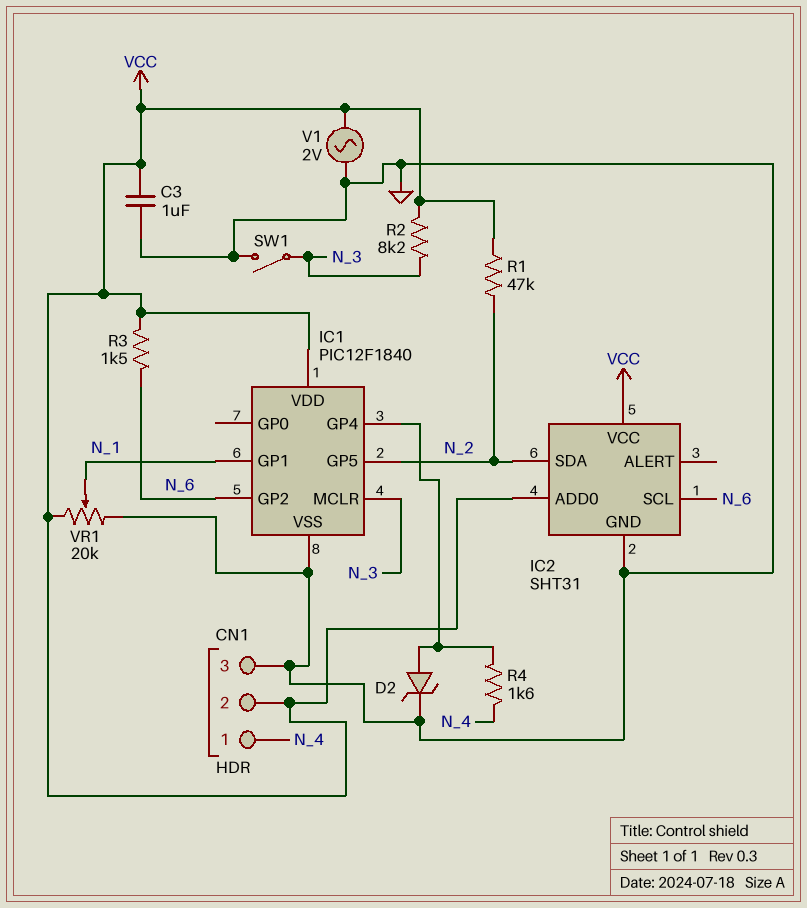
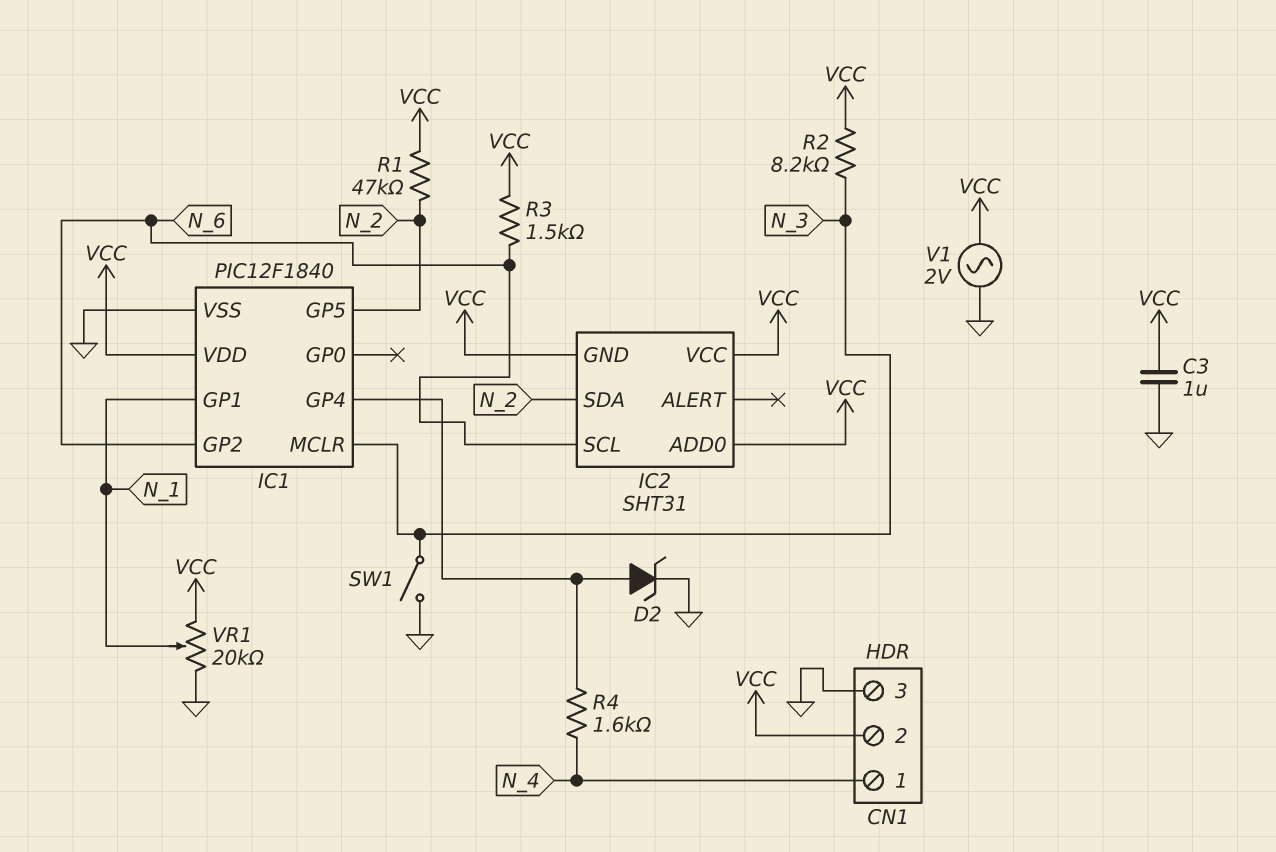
IC2 pin GND: GND -> VCC

